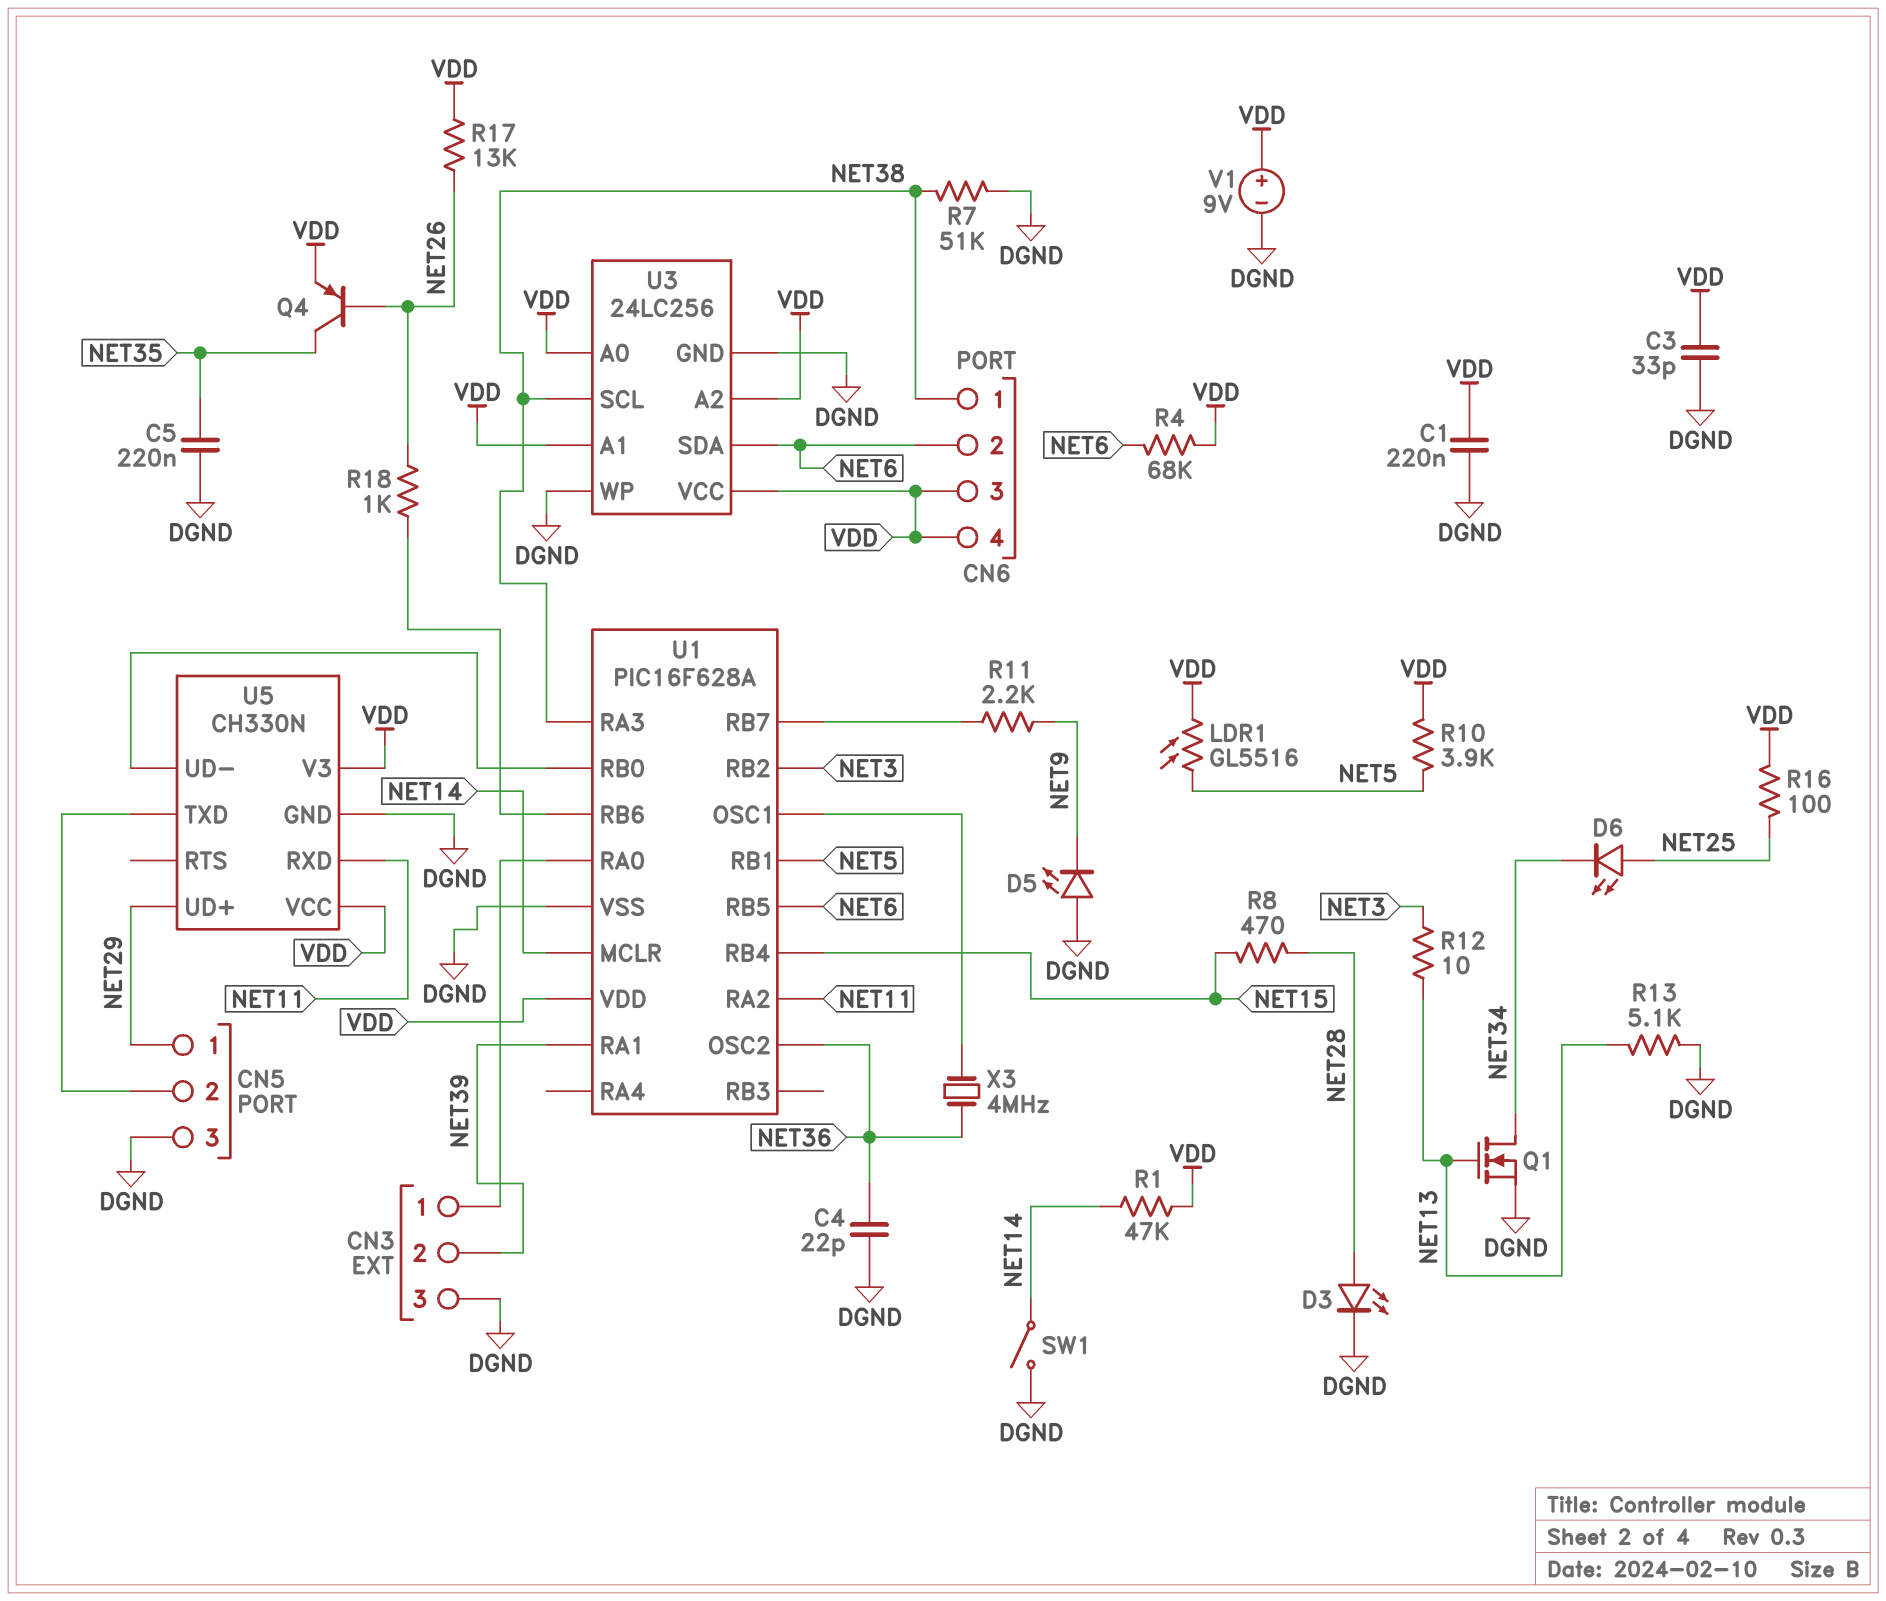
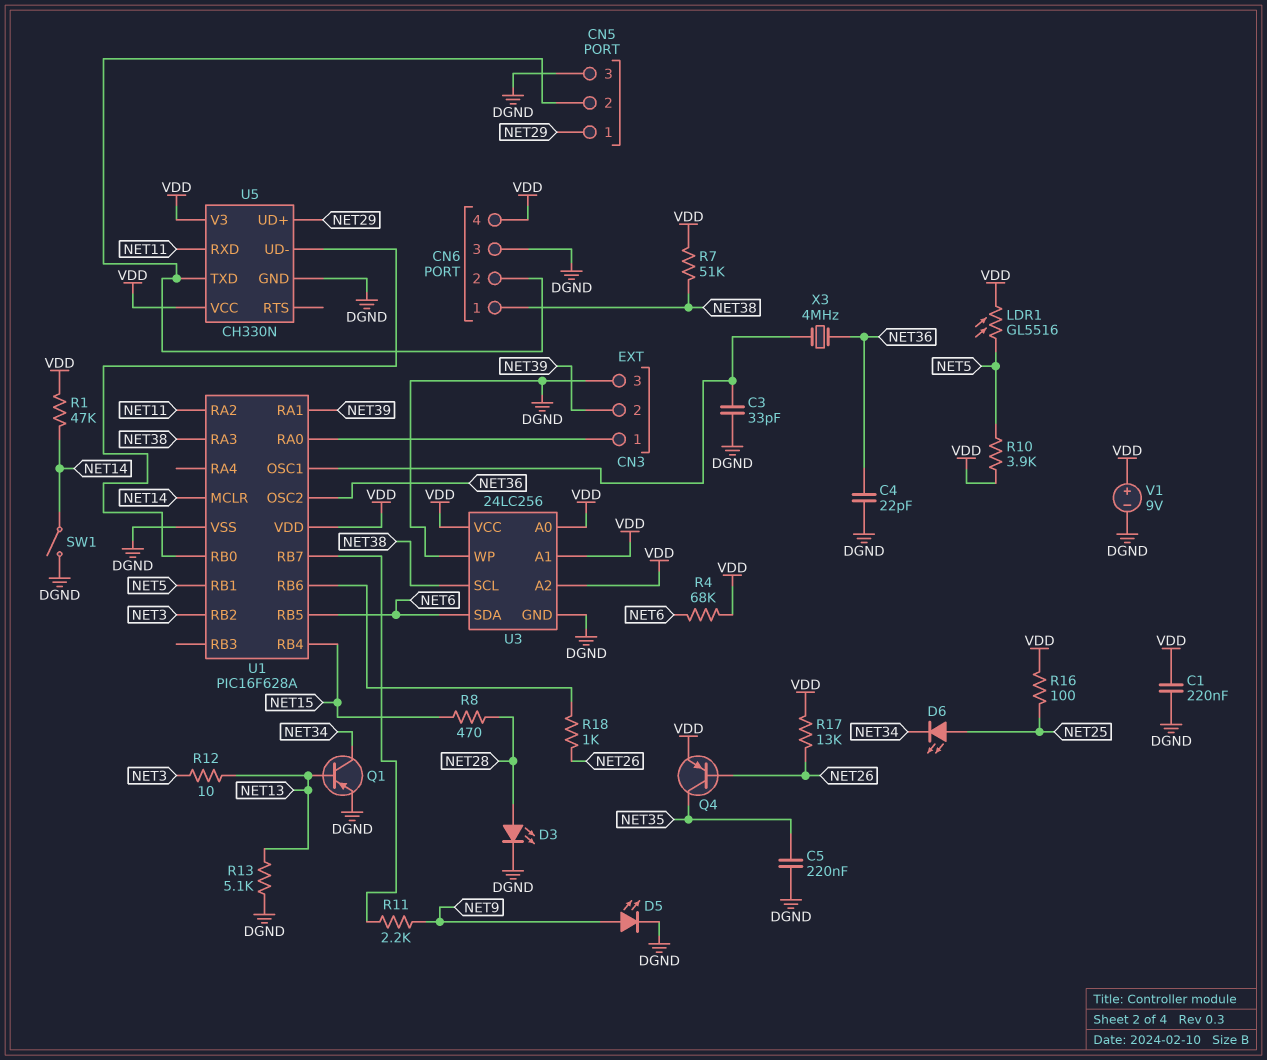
C3: 33pF (DGND, VDD) -> 33pF (DGND, U1/OSC1)
CN6 pin 2: NET6 -> CN5/2
CN6 pin 3: VDD -> DGND
D5: LED (A DGND, K NET9) -> LED (A NET9, K DGND)
Q1: NMOS (G NET13, D NET34, S DGND) -> PNP (B NET13, C NET34, E DGND)
R7: 51k (DGND, NET38) -> 51k (NET38, VDD)

